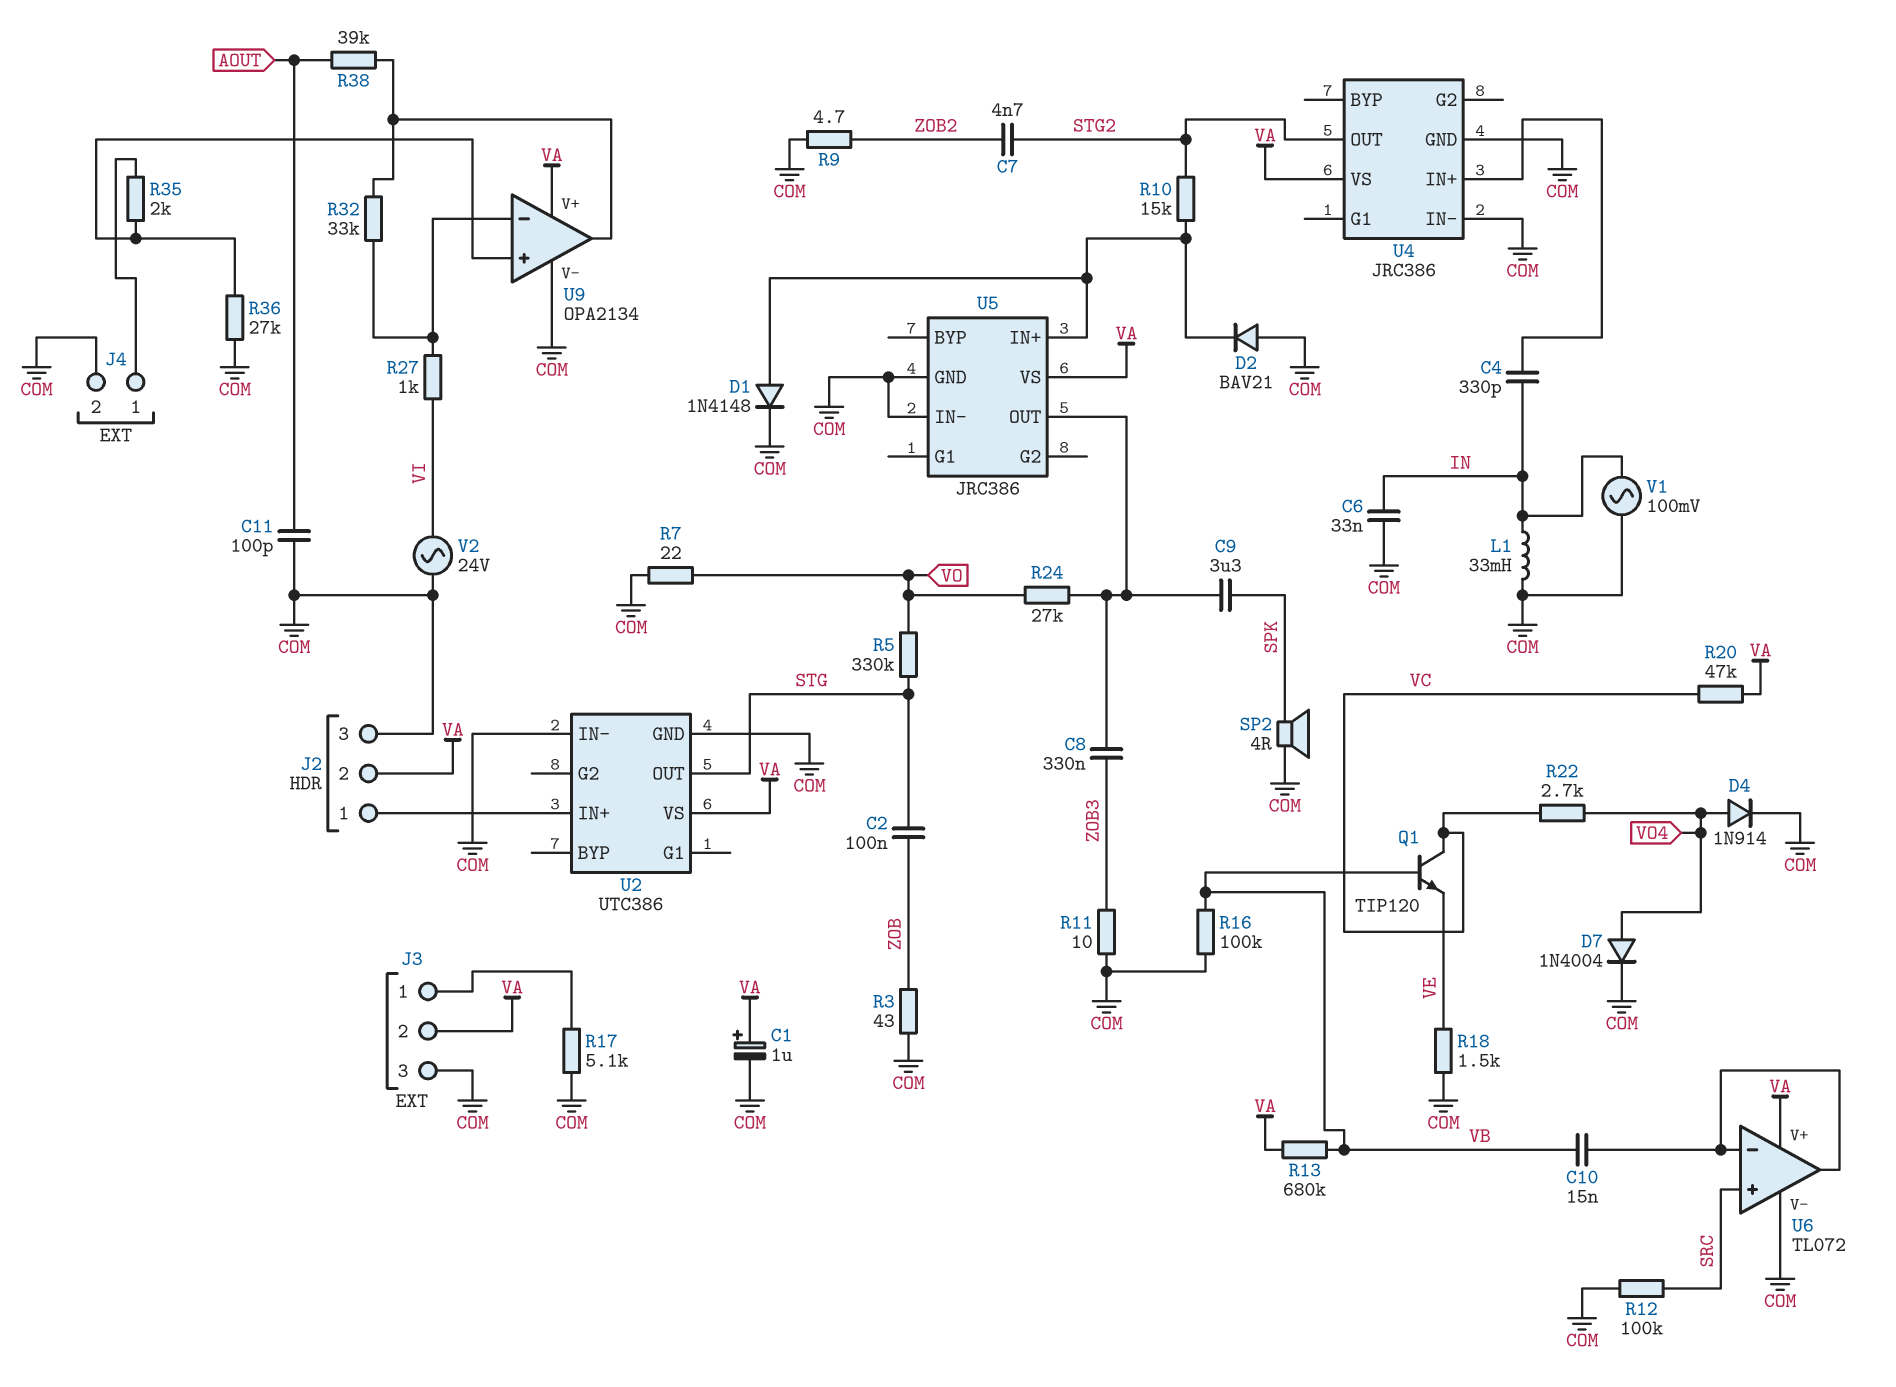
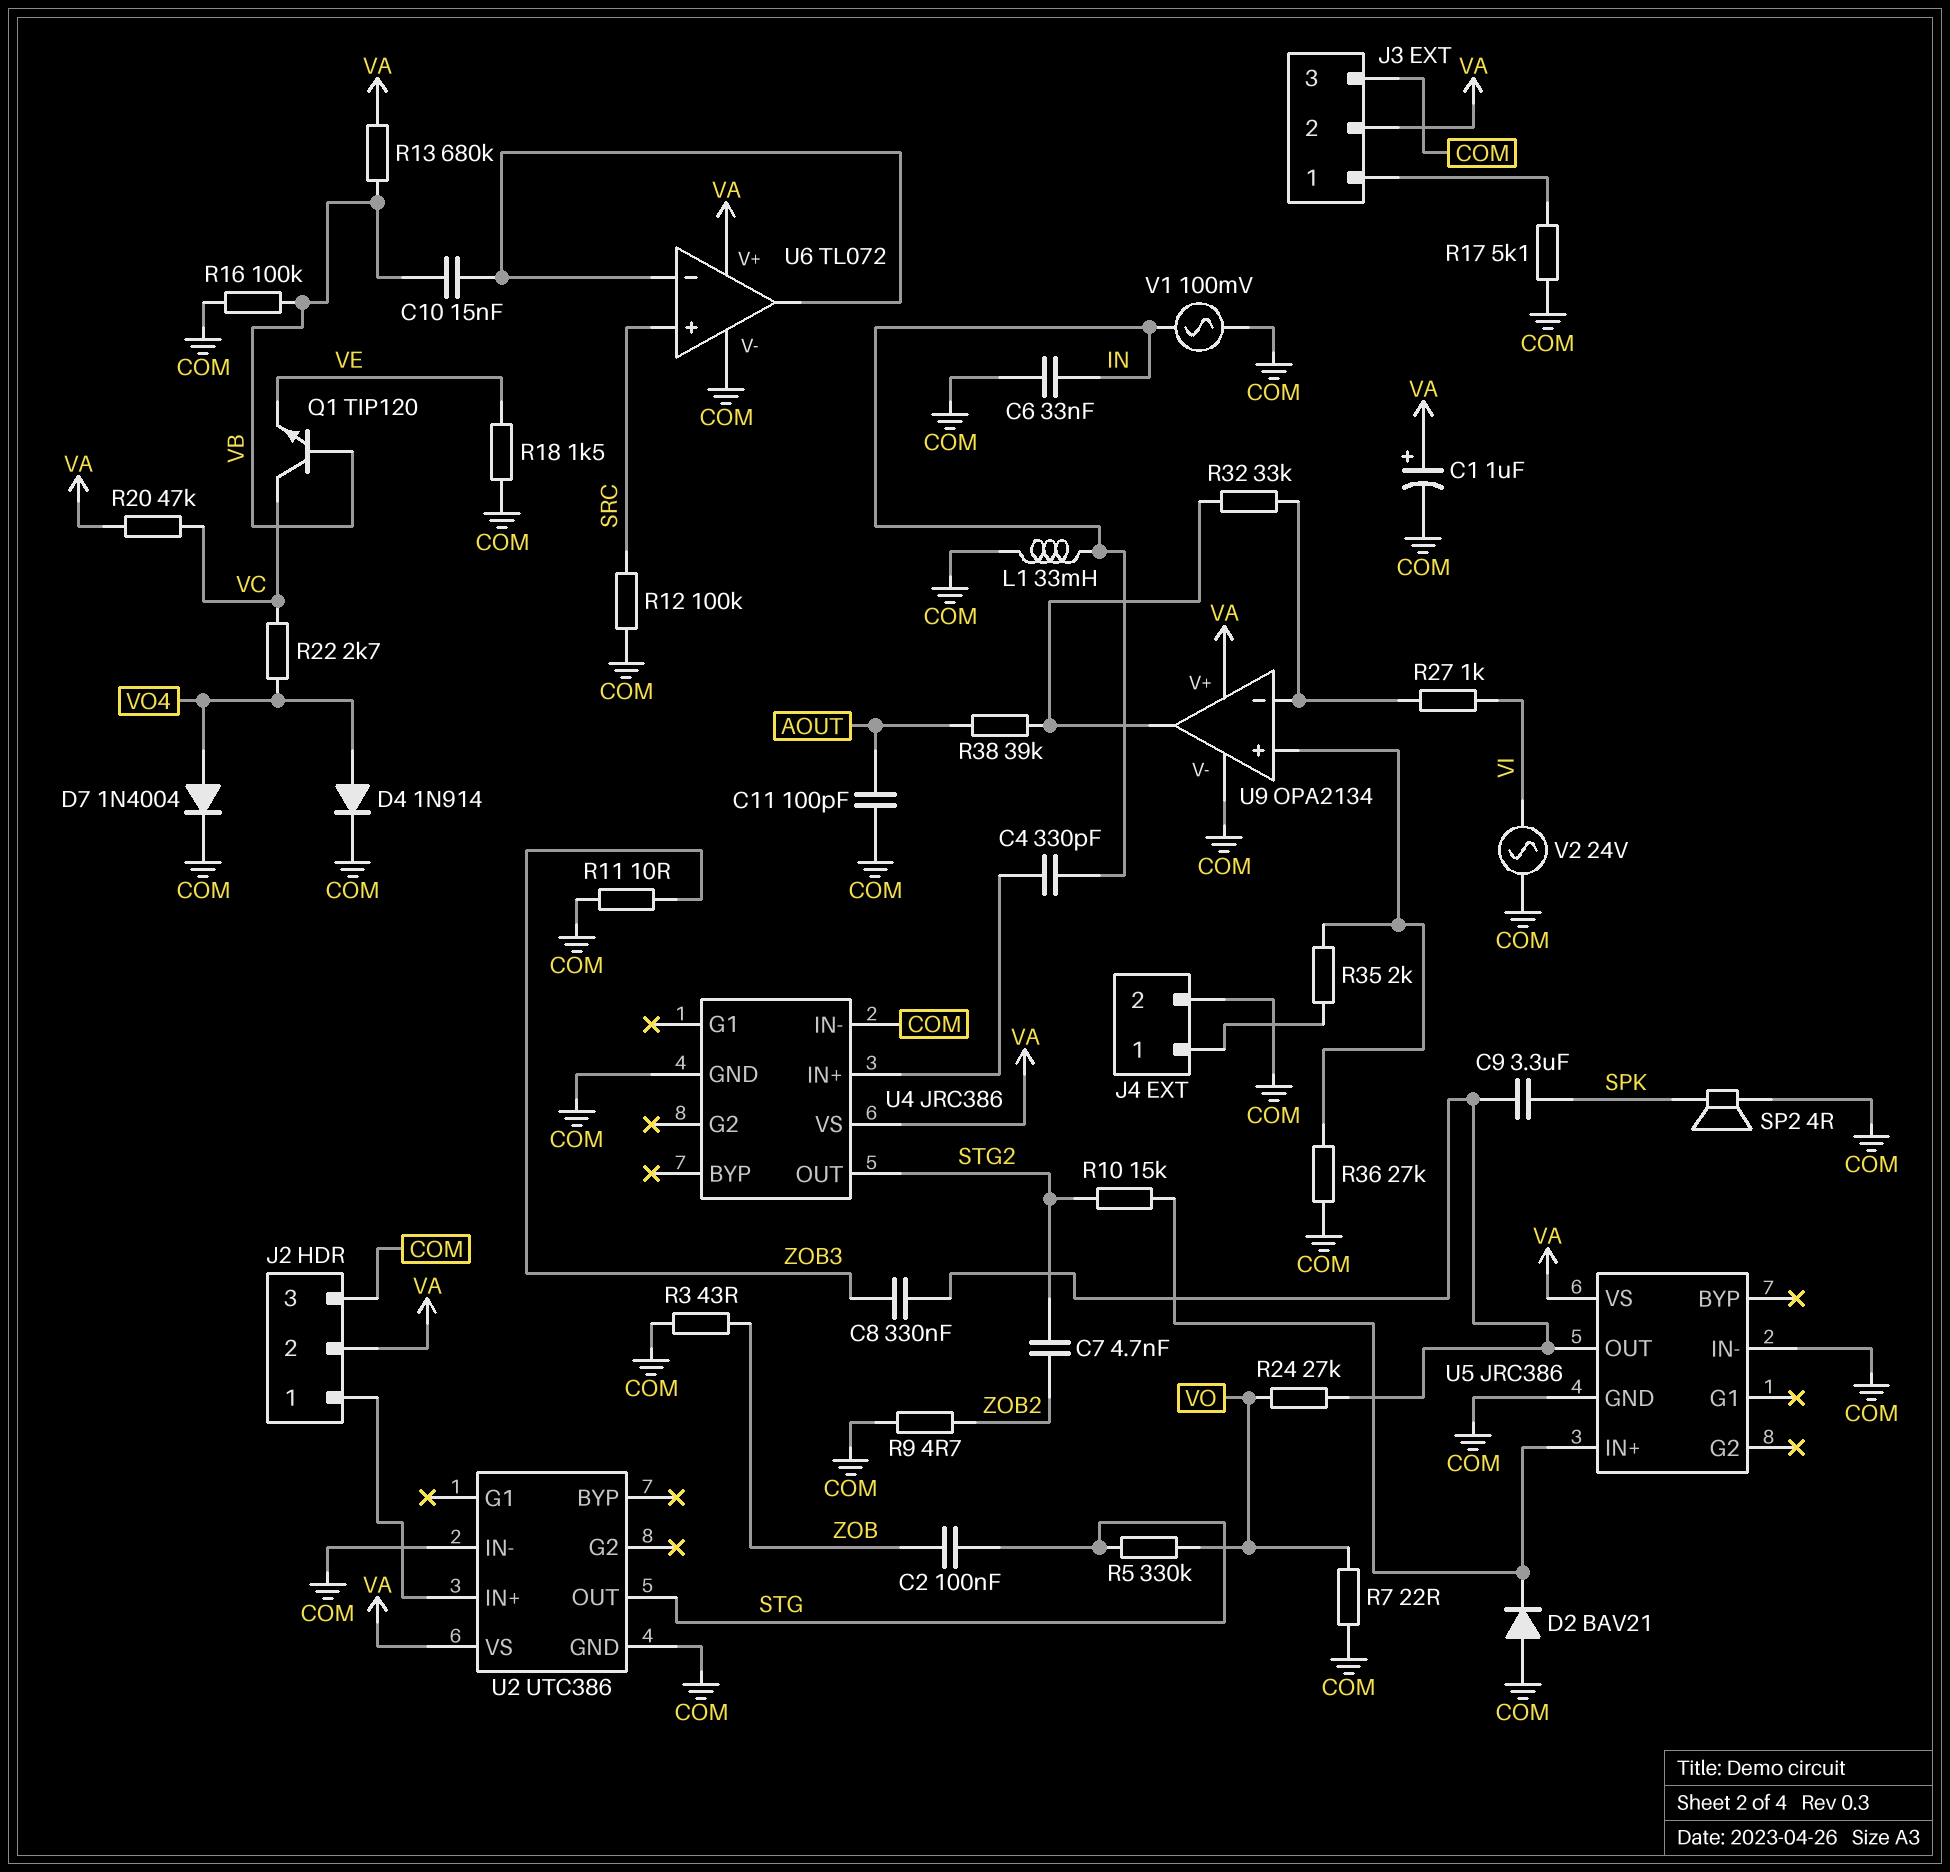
D1: diode 1N4148 (A U5/IN+, K COM) -> none

